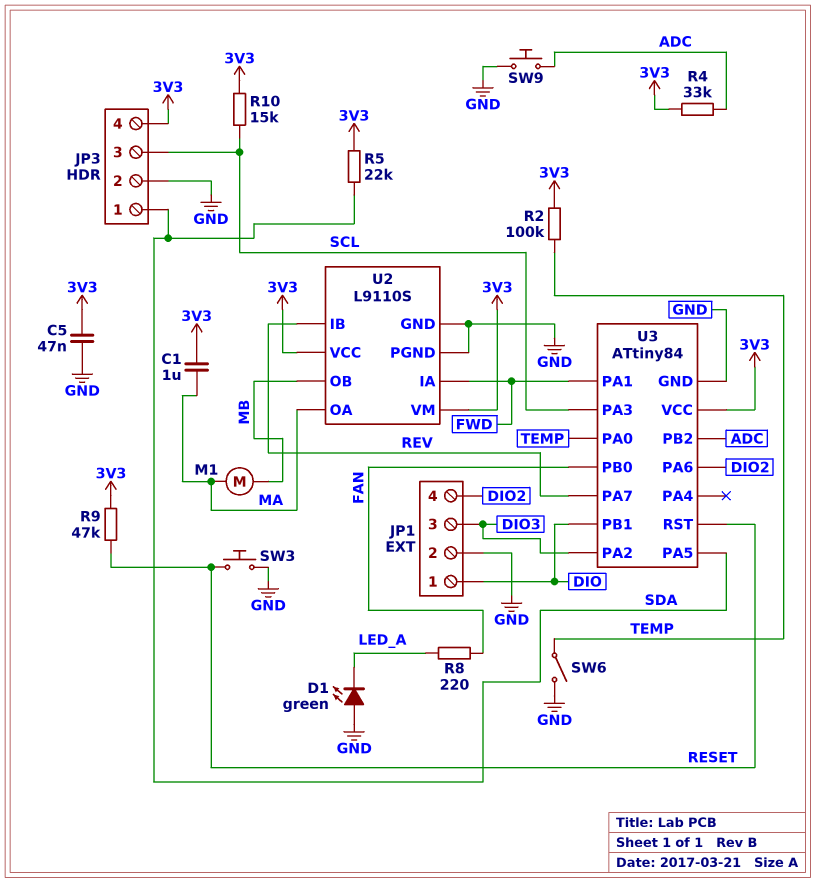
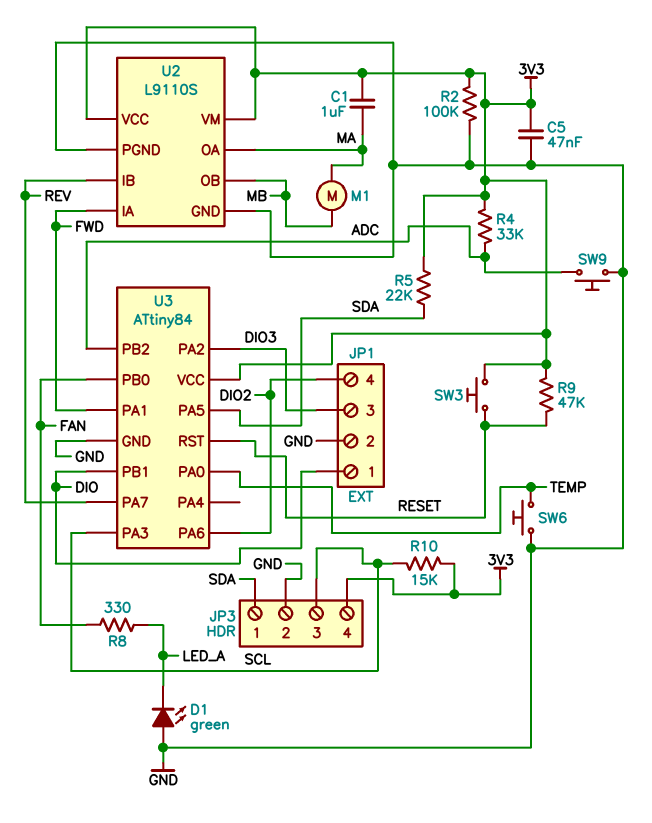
R2: 100k (3V3, TEMP) -> 100k (3V3, GND)
R8: 220 (FAN, LED_A) -> 330 (FAN, LED_A)
SW3: button (GND, RESET) -> button (3V3, RESET)
SW6: switch (GND, TEMP) -> button (GND, TEMP)

